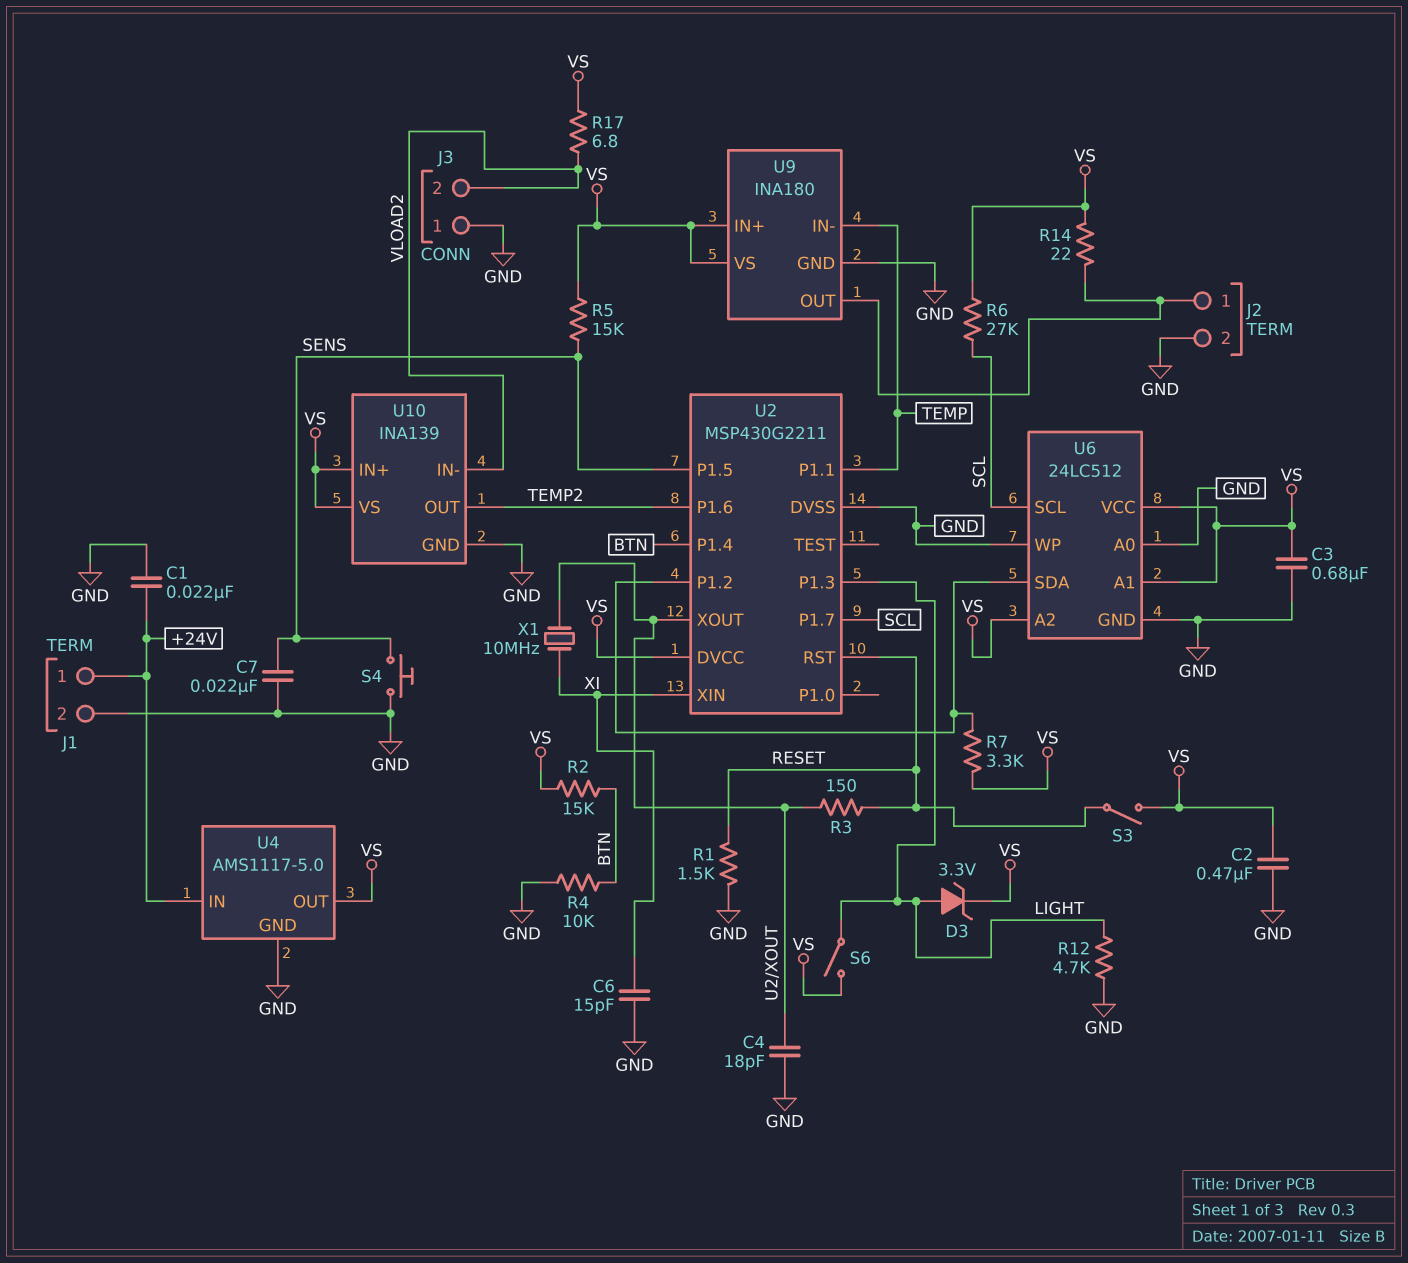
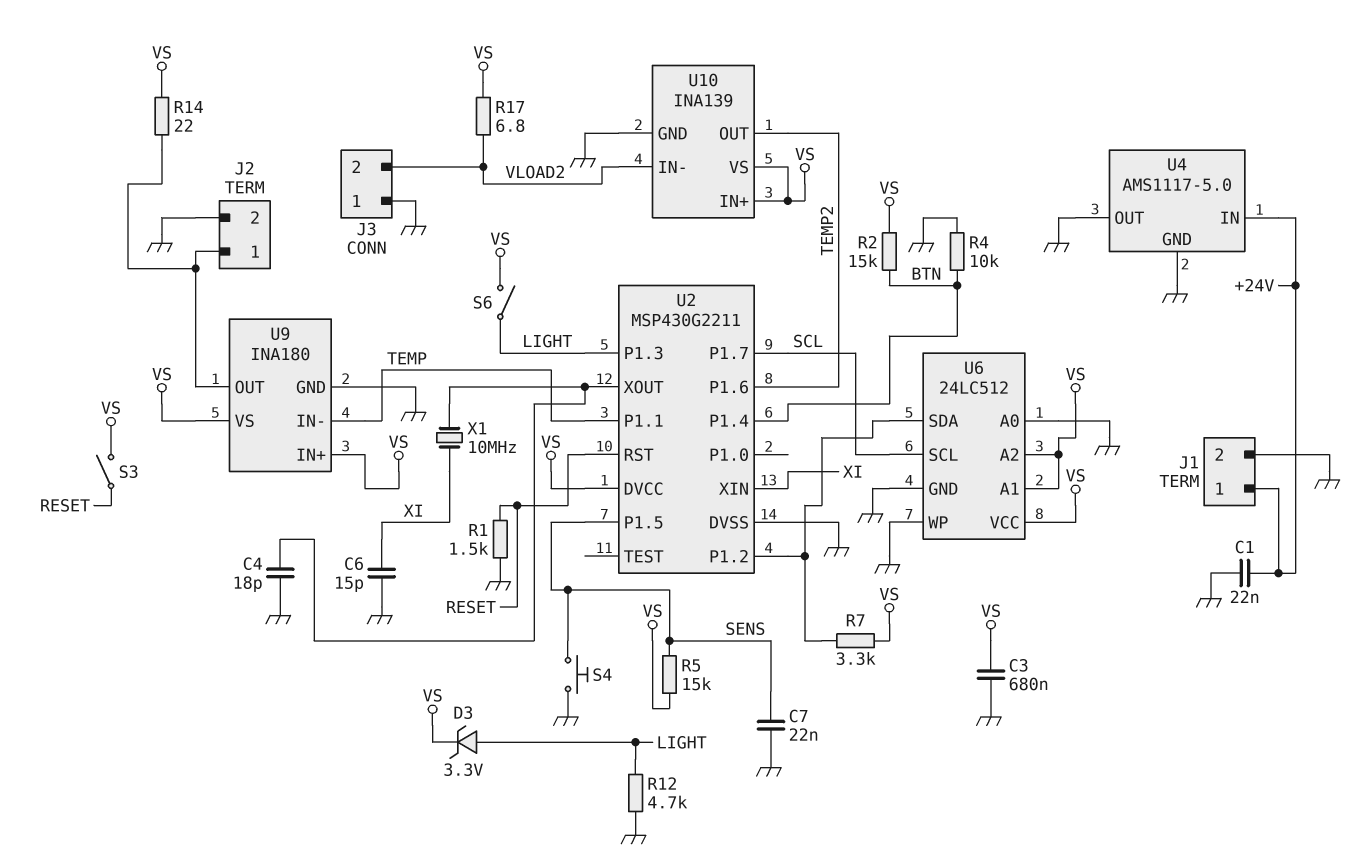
C2: 470nF (GND, VS) -> none
R3: 150 (RESET, U2/XOUT) -> none
R6: 27k (SCL, VS) -> none
U4 pin OUT: VS -> GND

